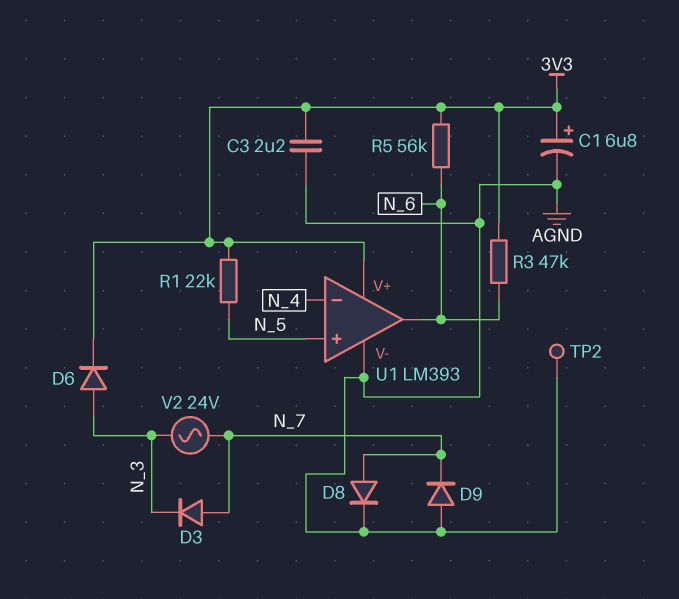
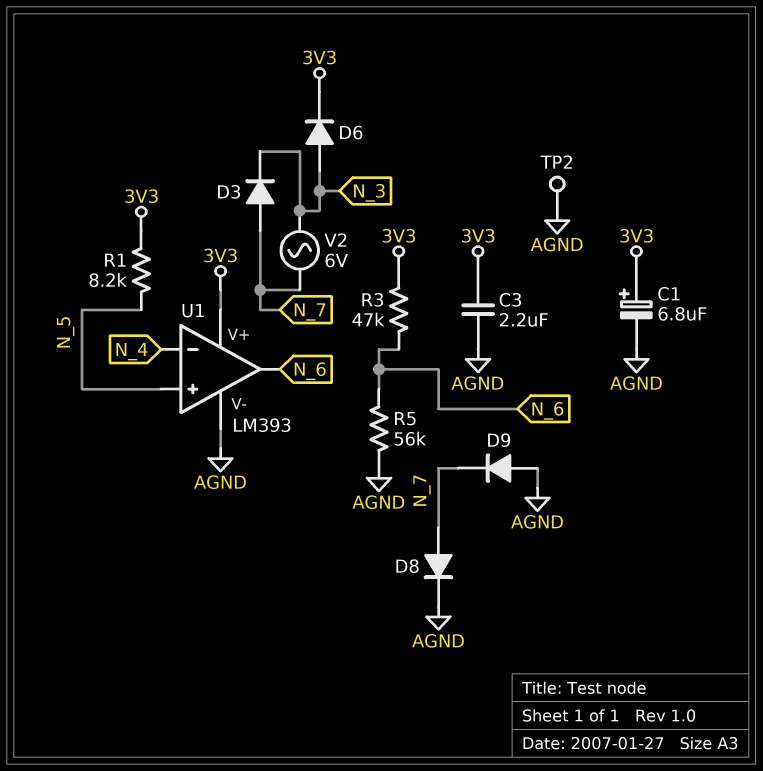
R1: 22k (3V3, N_5) -> 8.2k (3V3, N_5)
R5: 56k (3V3, N_6) -> 56k (AGND, N_6)
V2: AC 24V (N_3, N_7) -> AC 6V (N_3, N_7)

